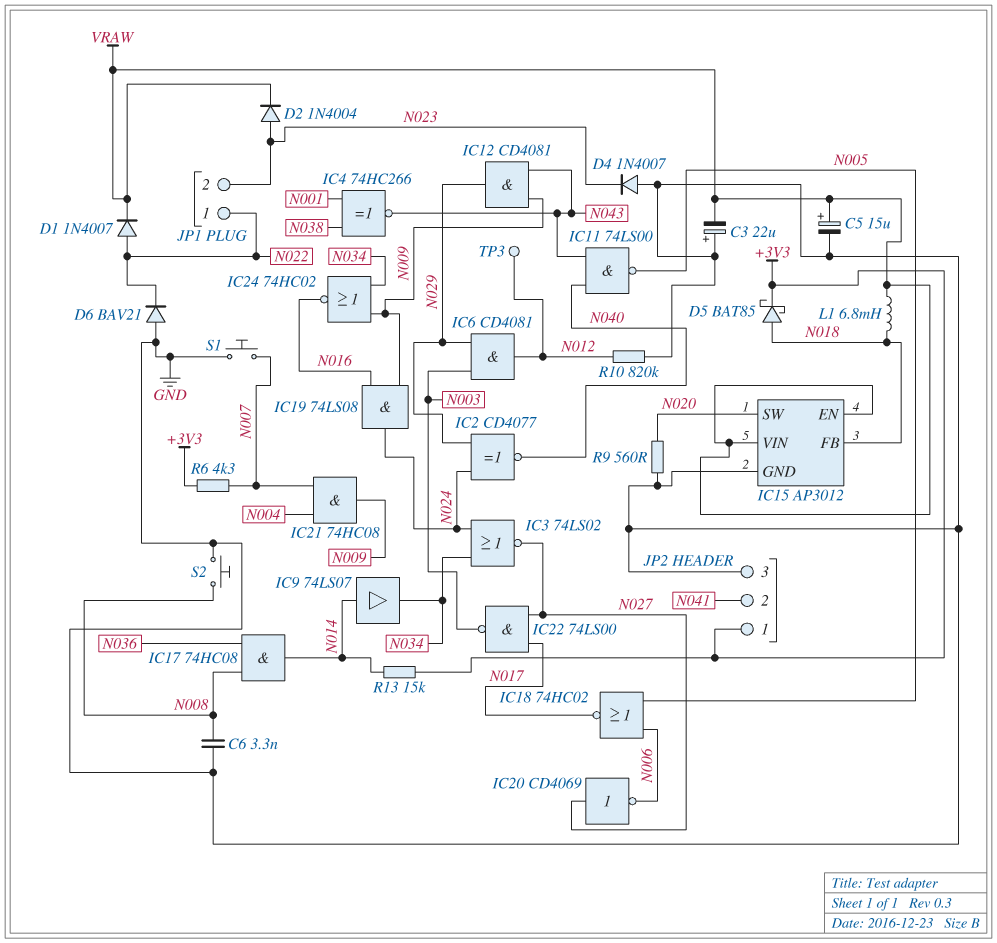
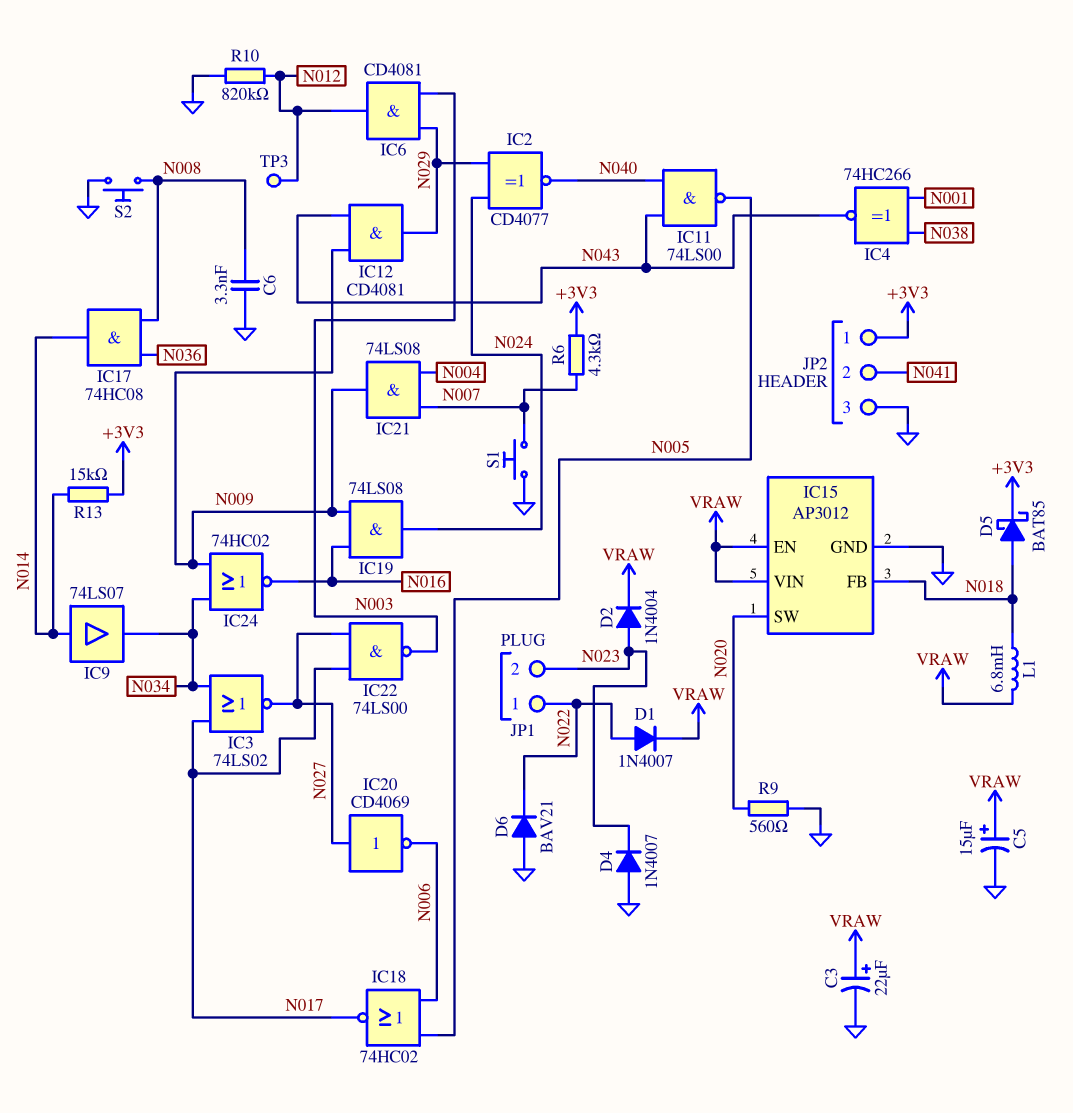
C3: 22uF (plus GND, minus VRAW) -> 22uF (plus VRAW, minus GND)
IC3: NOR 74LS02 (in N024, in N034, out N027) -> NOR 74LS02 (in N017, in N034, out N027)
IC21: AND 74HC08 (in N004, in N007, out N009) -> AND 74LS08 (in N004, in N007, out N009)

